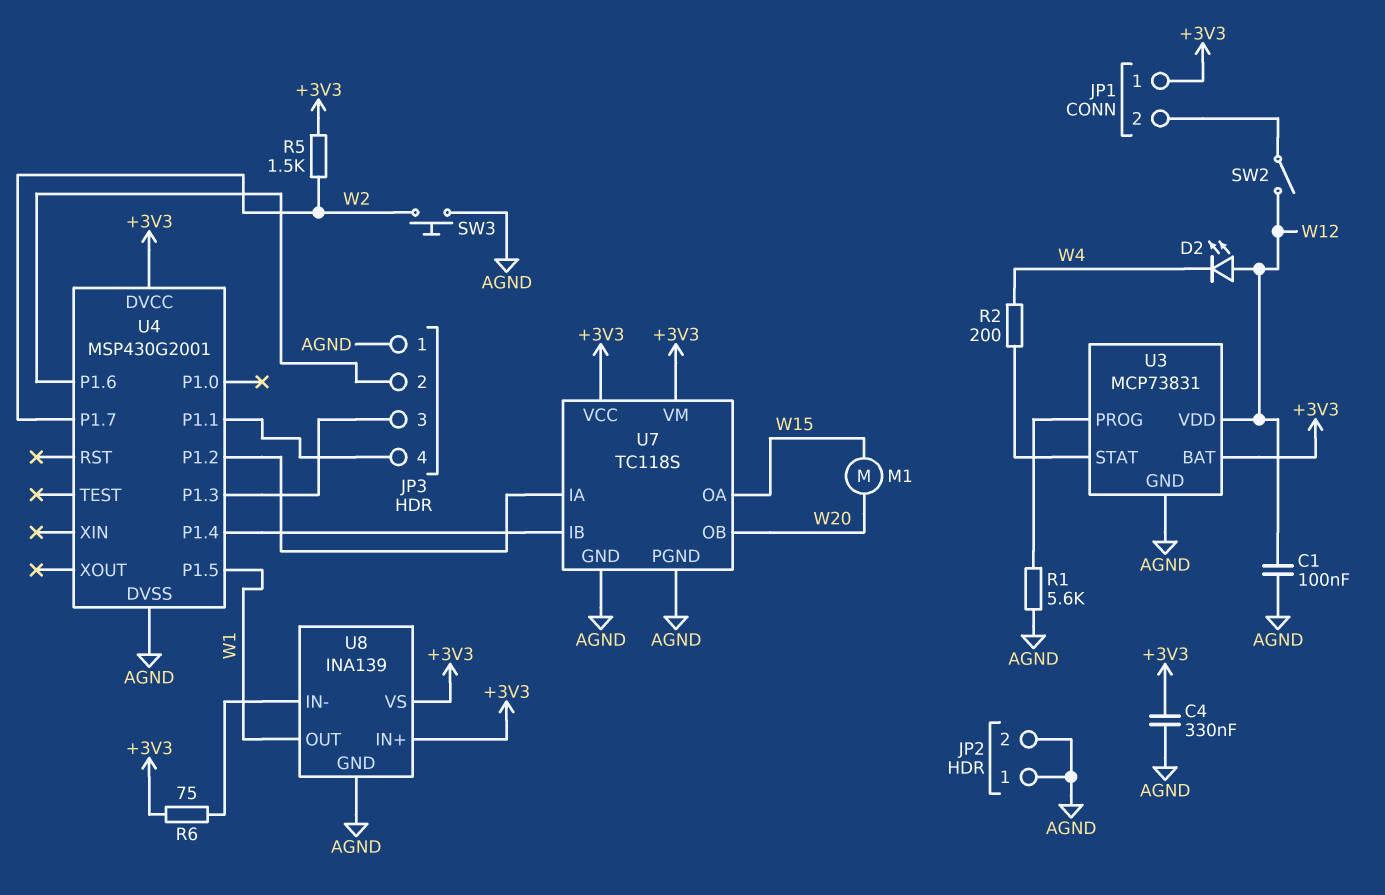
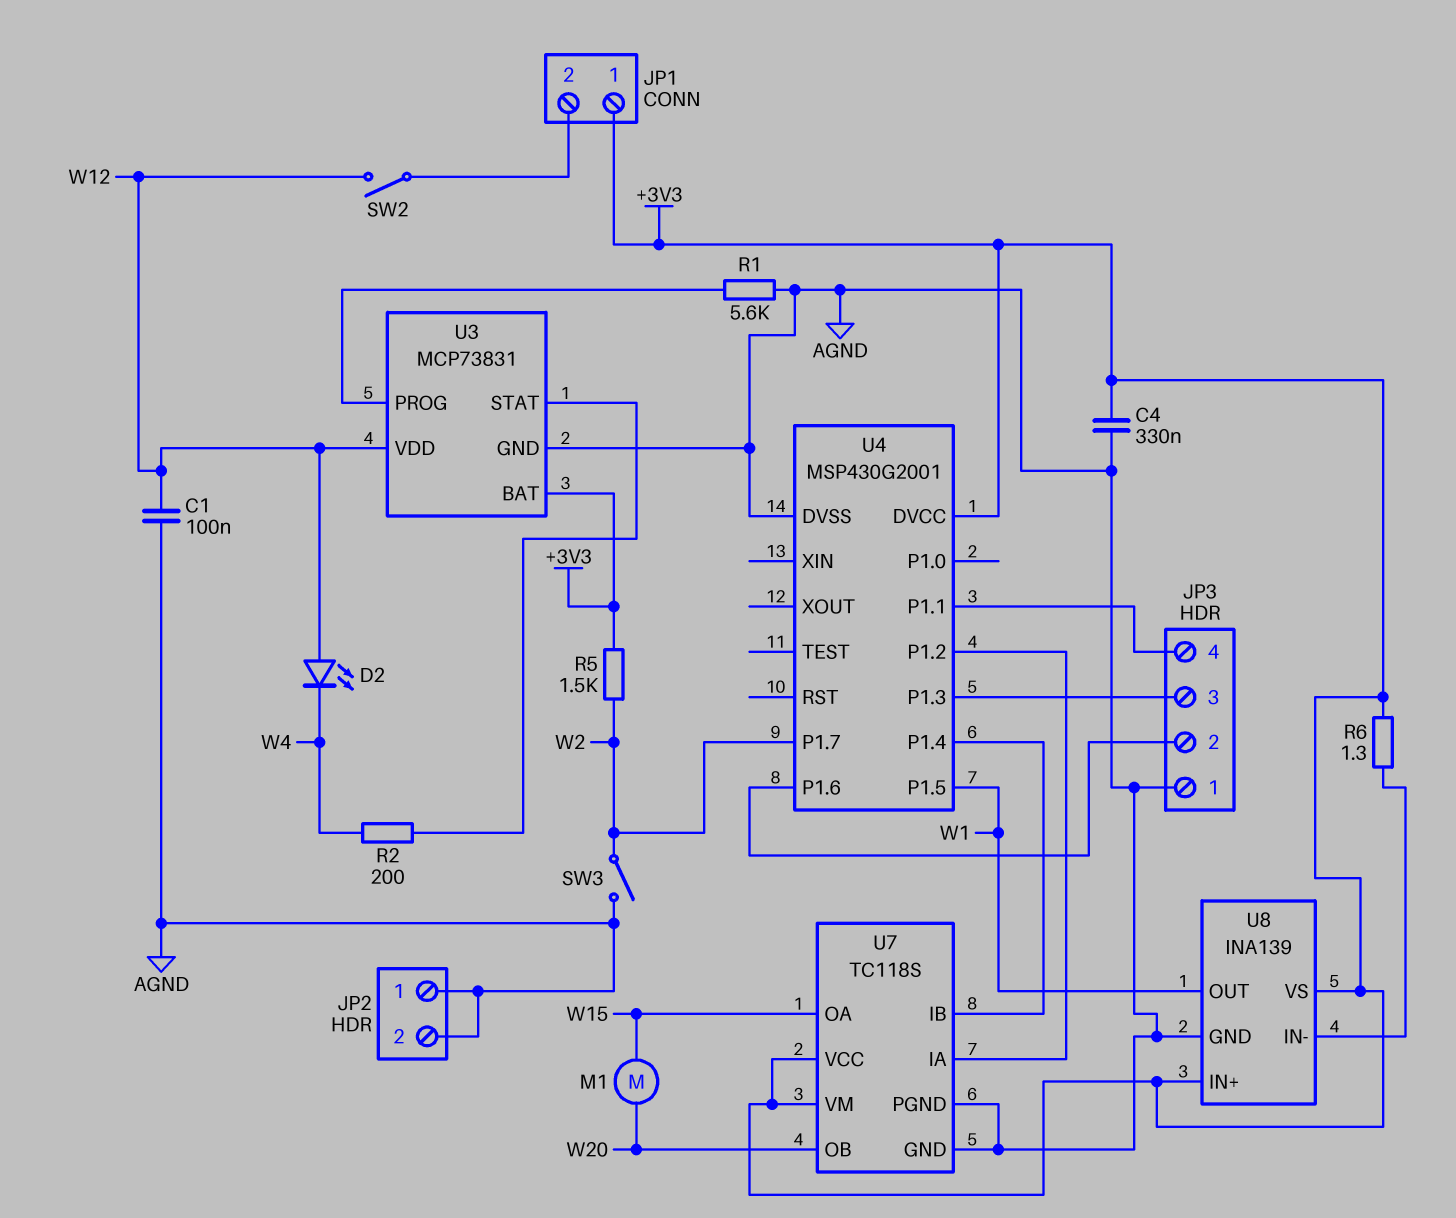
R6: 75 (+3V3, U8/IN-) -> 1.3 (+3V3, U8/IN-)
SW3: button (AGND, W2) -> switch (AGND, W2)

